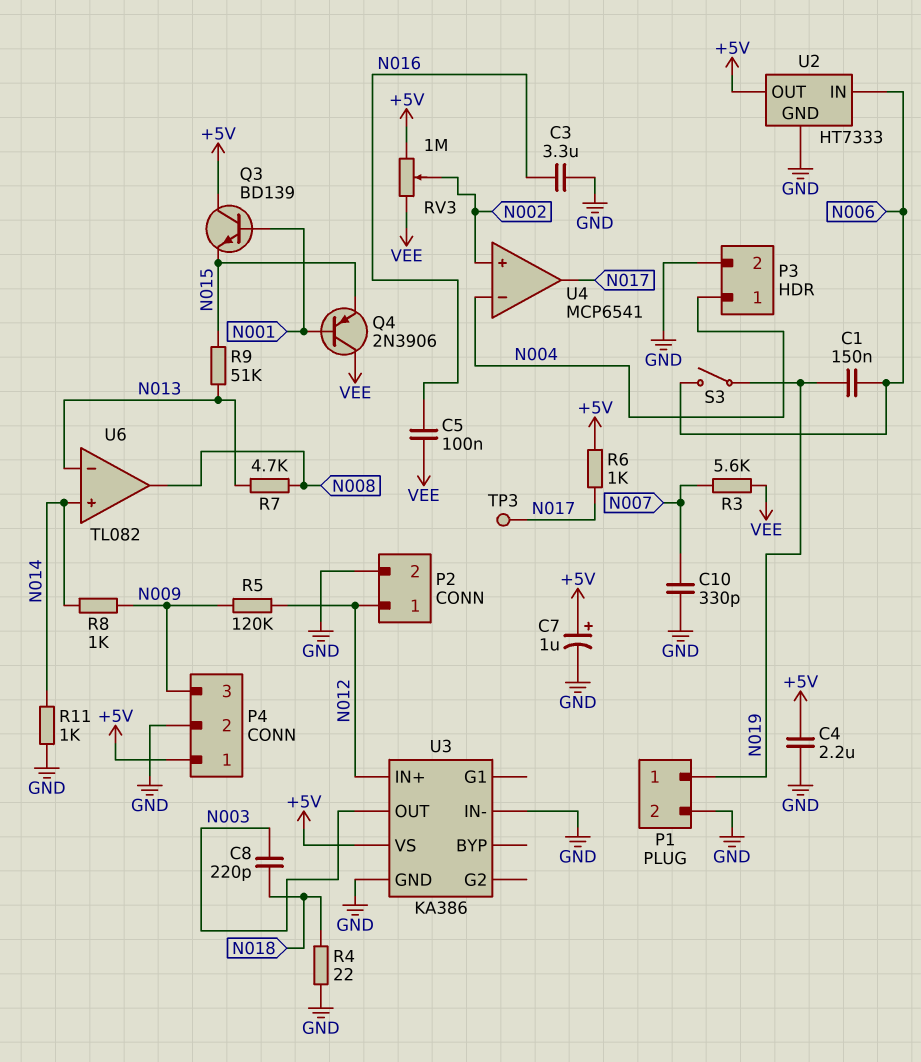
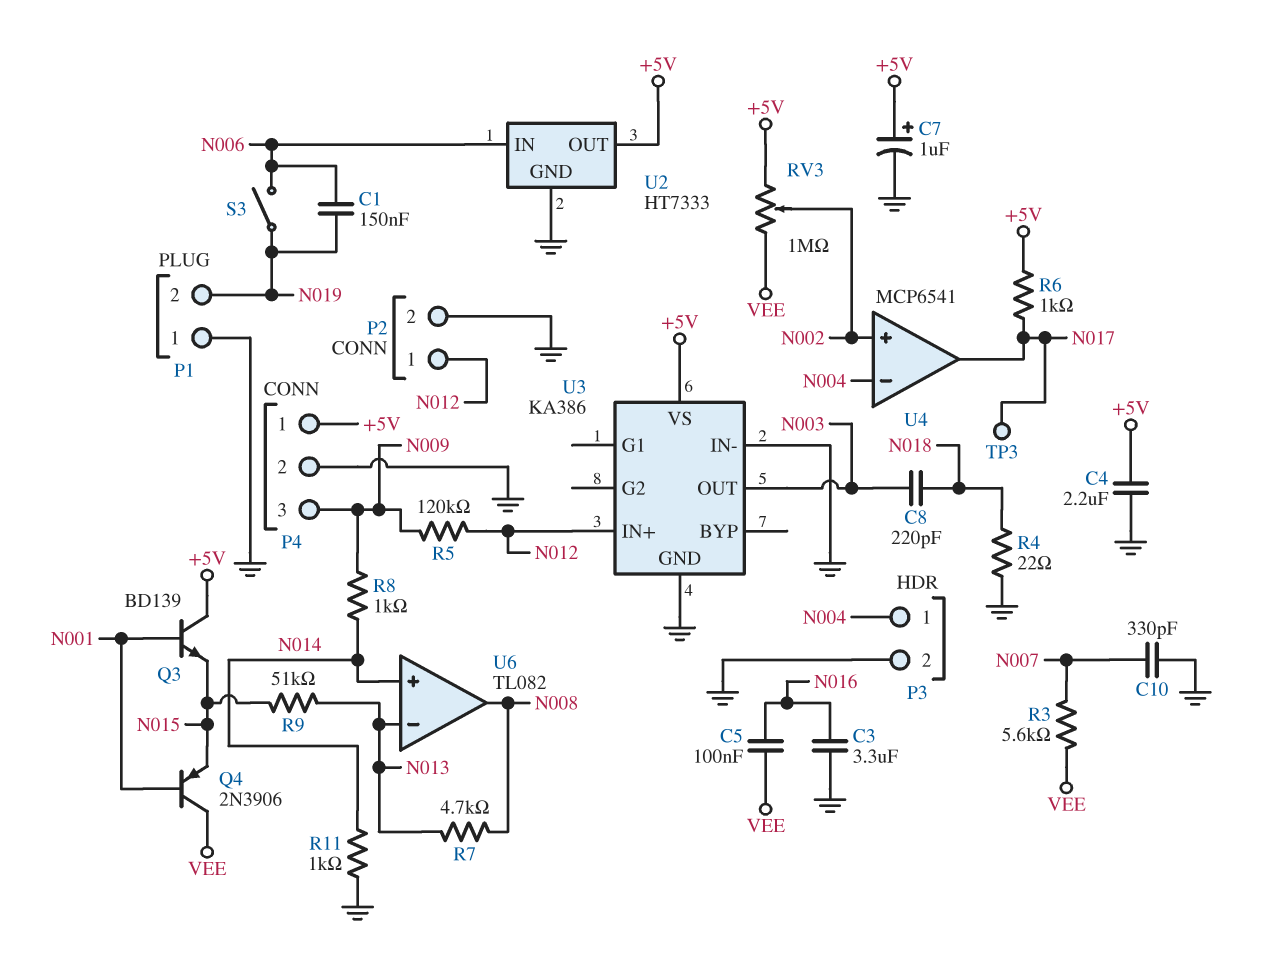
P1 pin 1: N019 -> GND
P1 pin 2: GND -> N019

